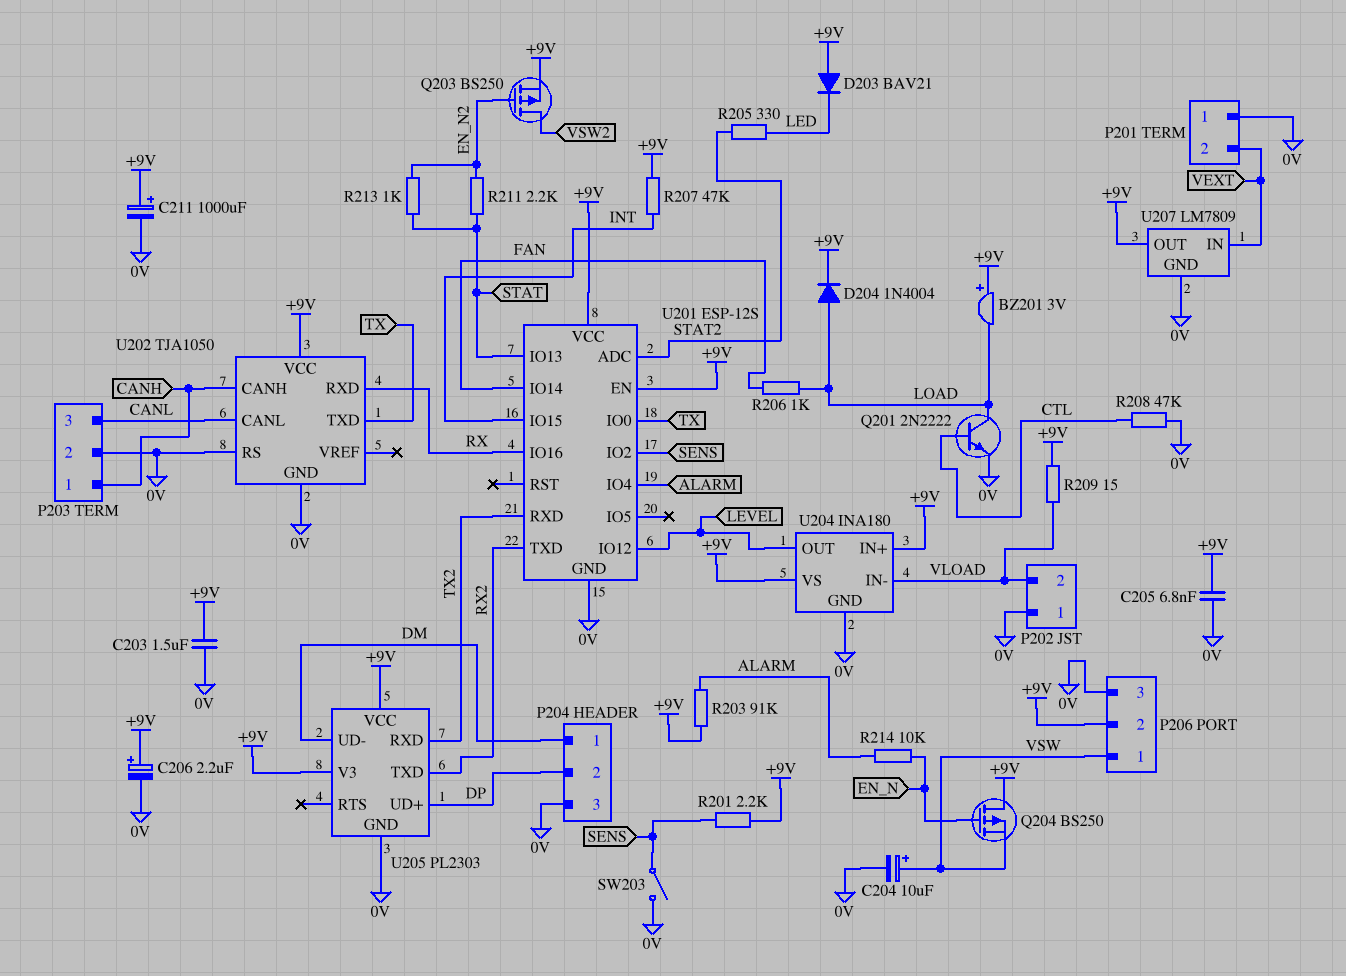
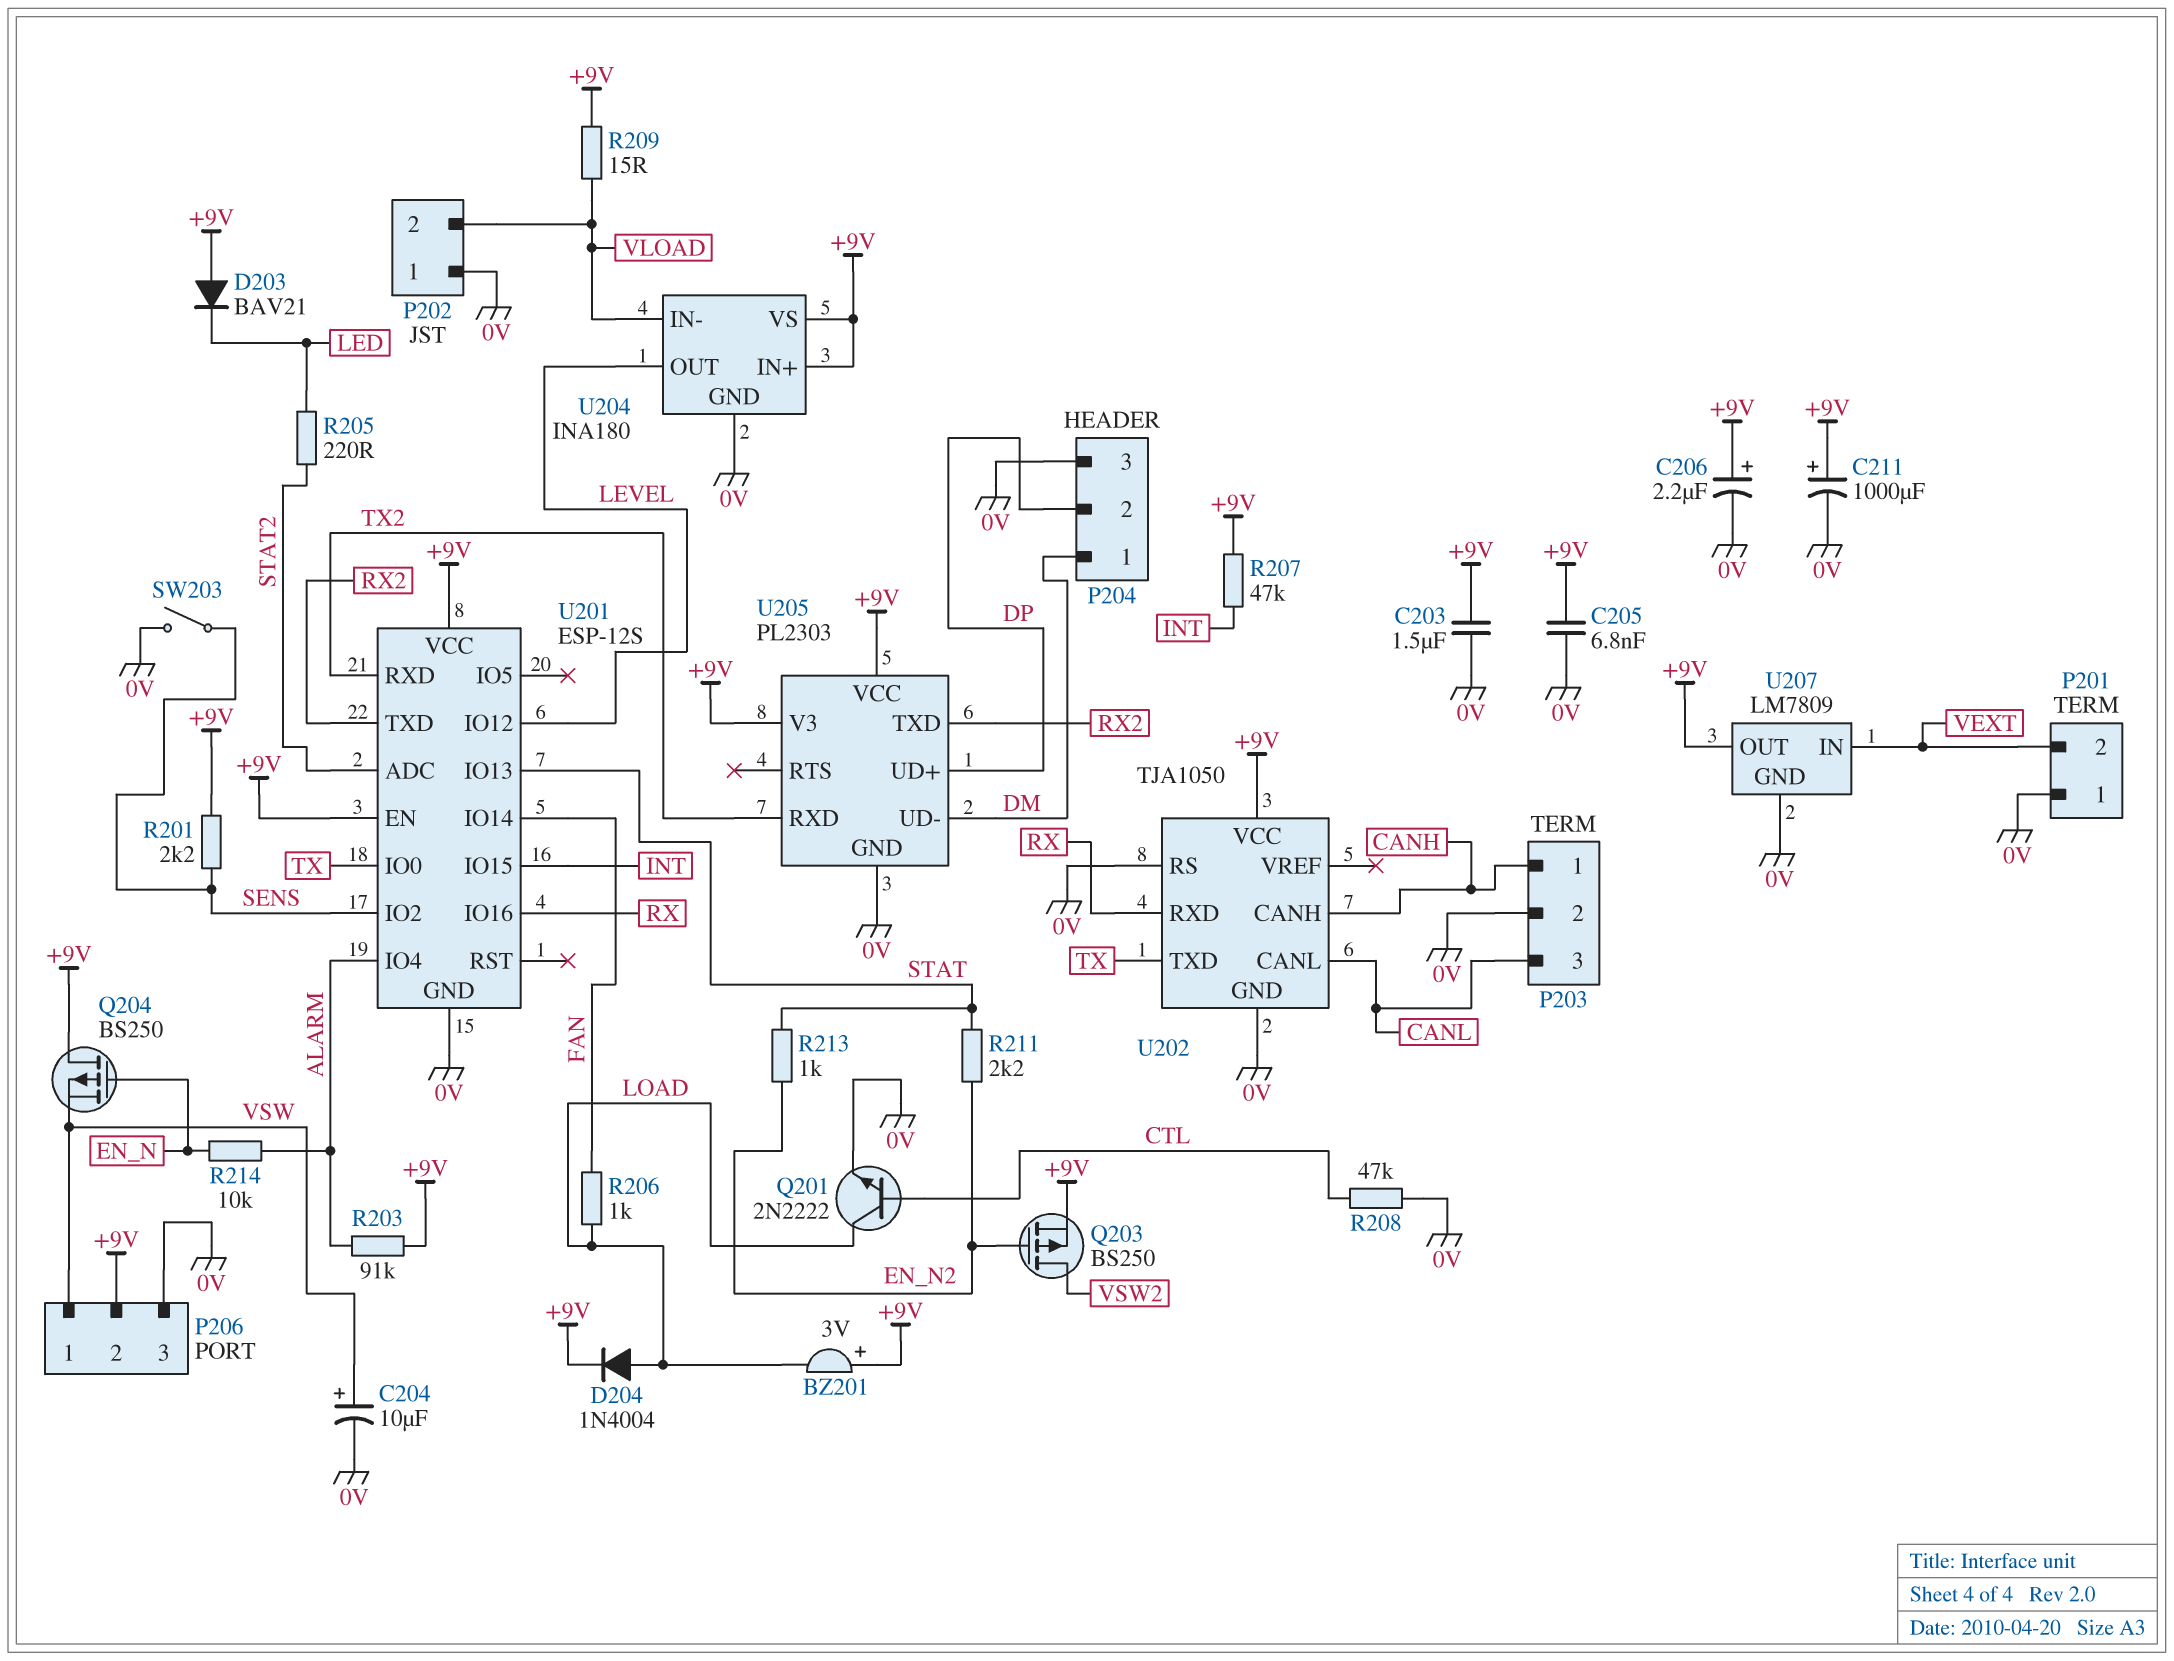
R205: 330 (LED, STAT2) -> 220 (LED, STAT2)

